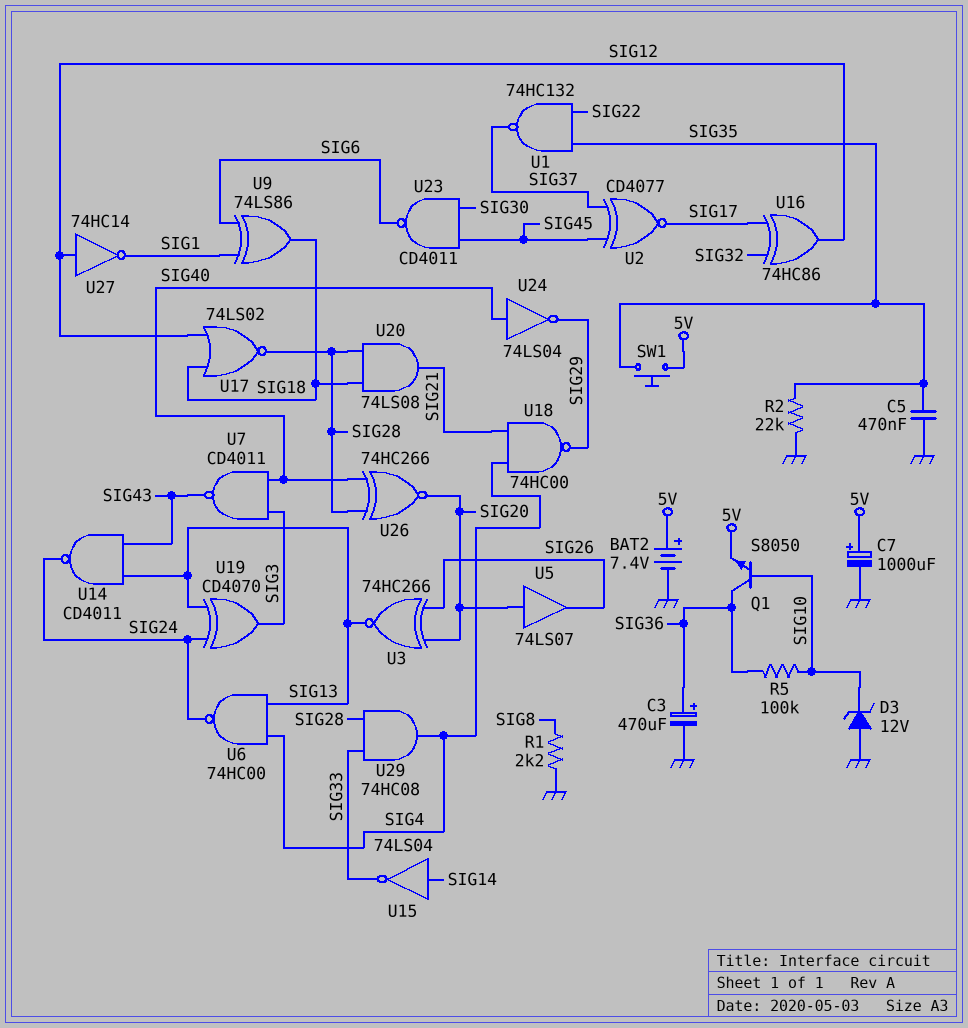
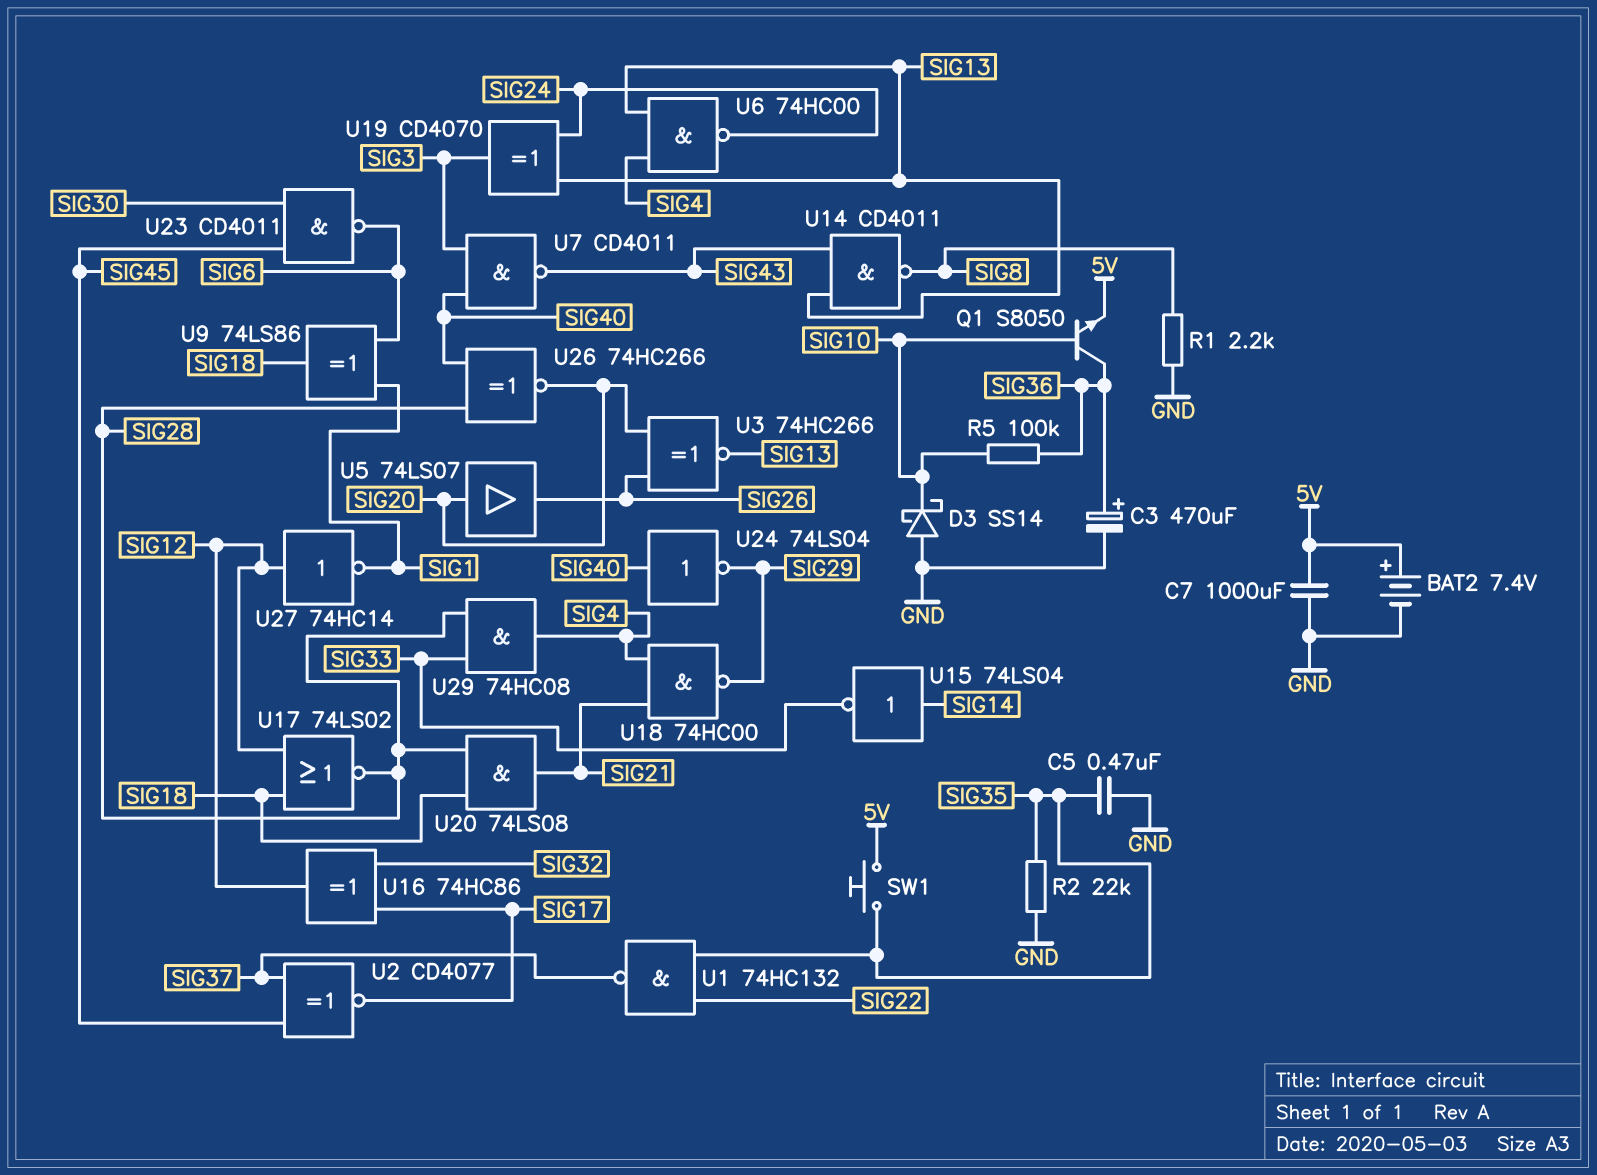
C7: 1000uF (plus 5V, minus GND) -> 1000uF (5V, GND)
D3: zener 12V (A GND, K SIG10) -> schottky SS14 (A GND, K SIG10)
U14: NAND CD4011 (in SIG13, in SIG43, out SIG24) -> NAND CD4011 (in SIG13, in SIG43, out SIG8)

